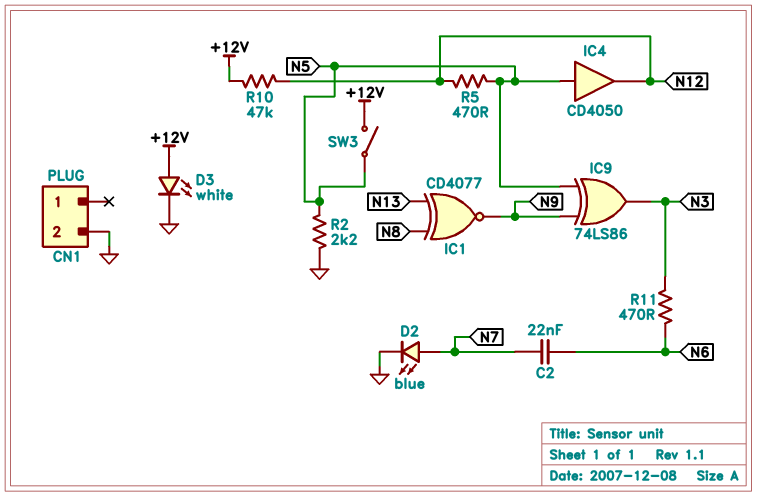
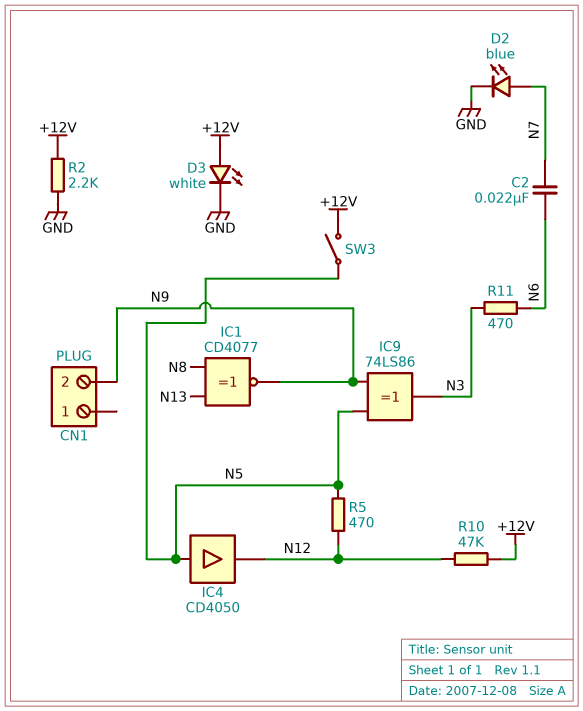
CN1 pin 2: GND -> N9
R2: 2.2k (GND, N5) -> 2.2k (+12V, GND)

